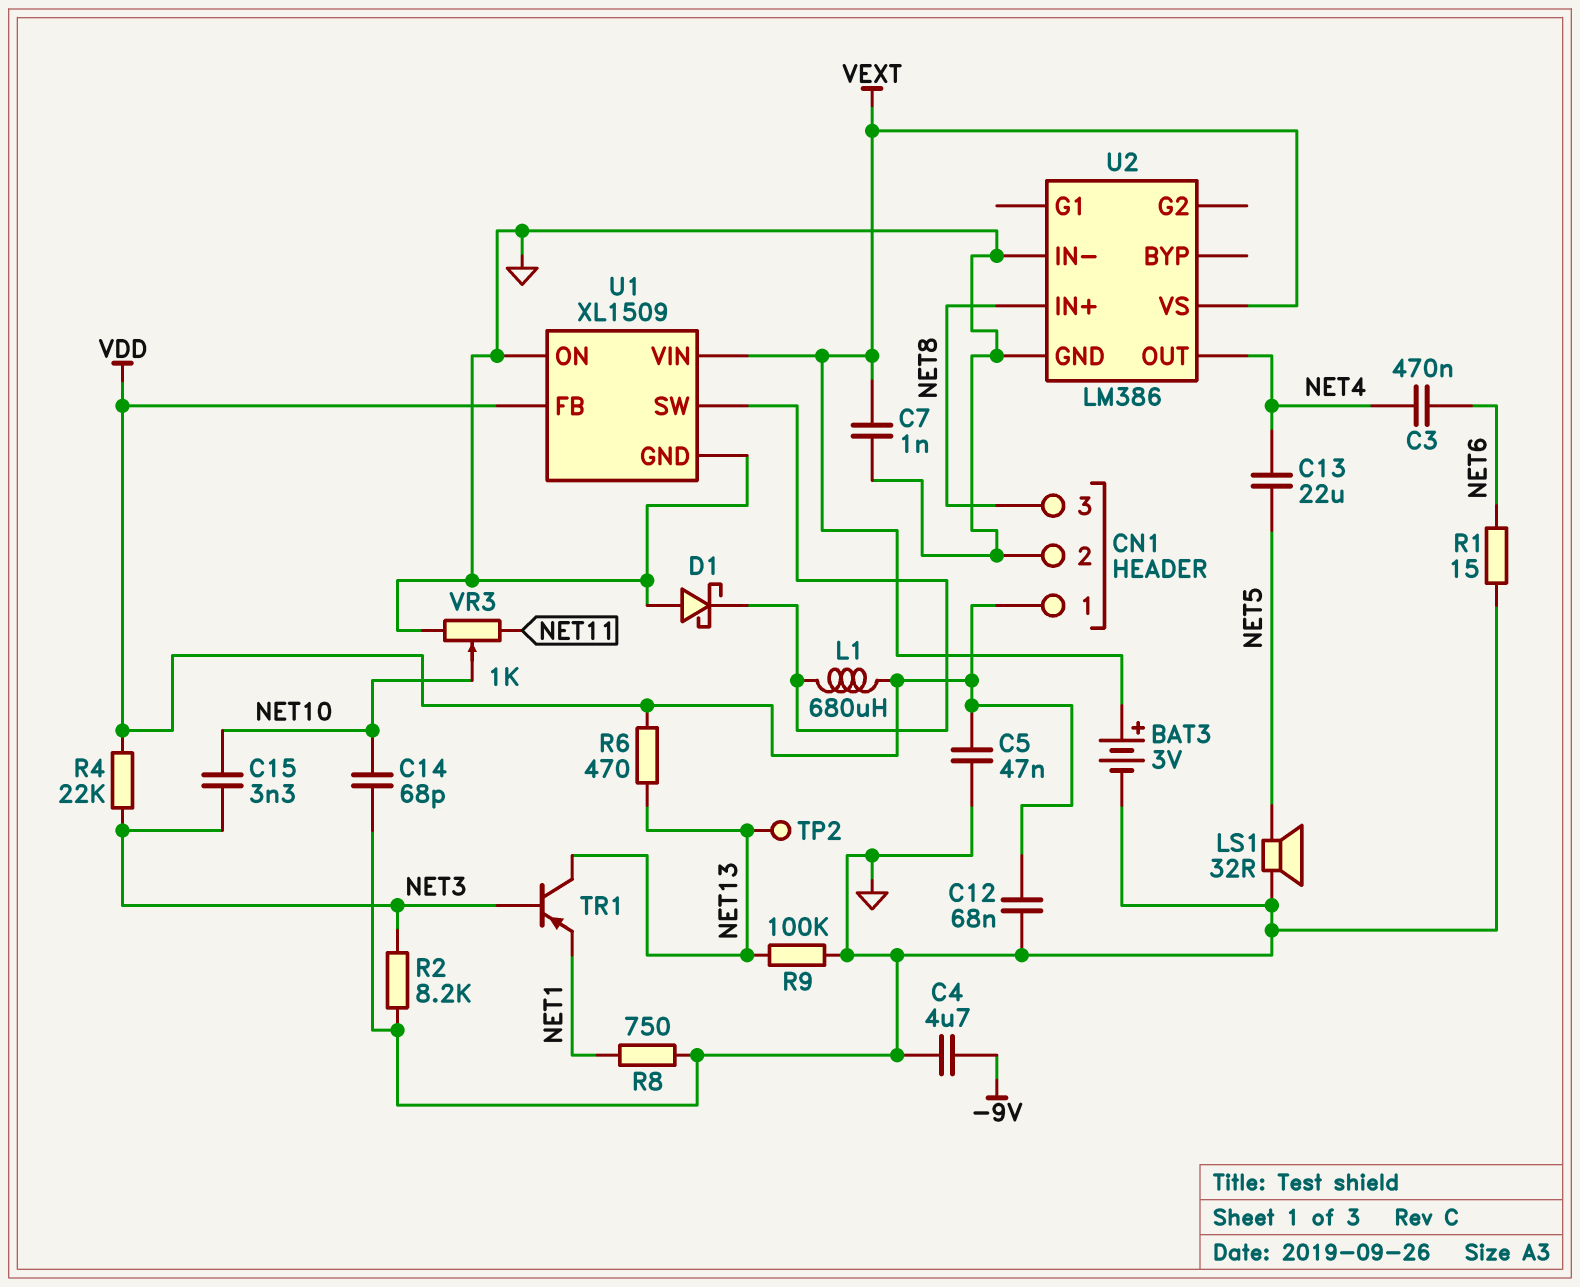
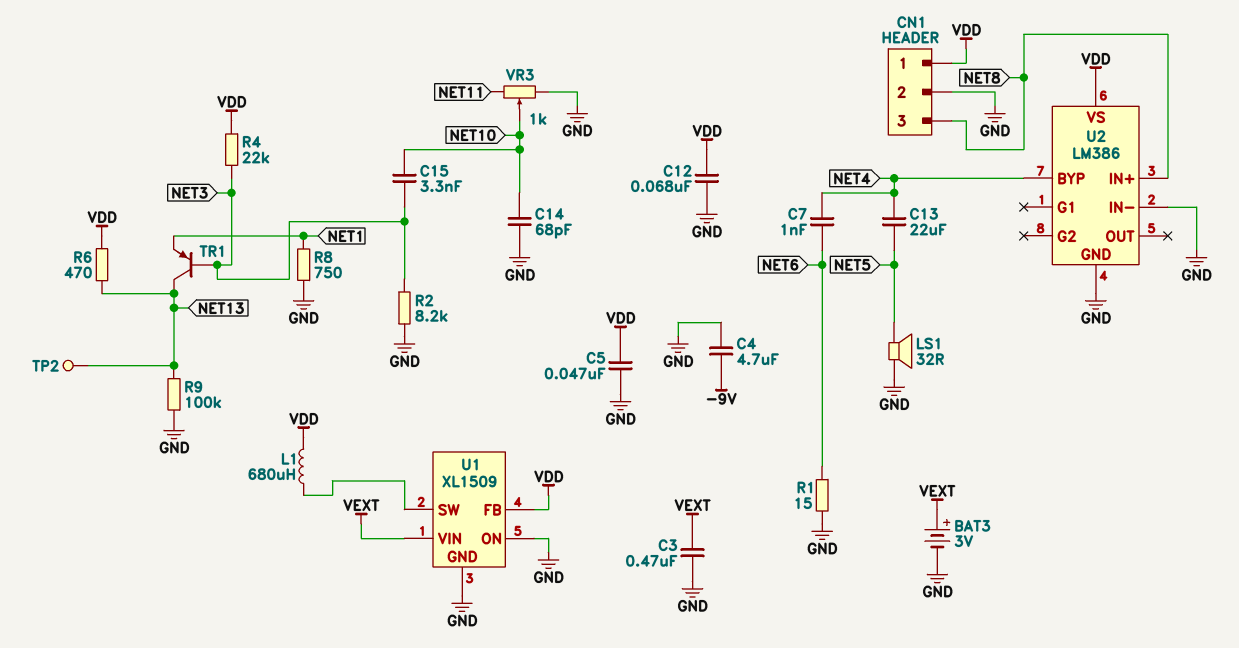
C3: 470nF (NET4, NET6) -> 470nF (GND, VEXT)
C7: 1nF (GND, VEXT) -> 1nF (NET4, NET6)
D1: schottky (A GND, K U1/SW) -> none
U2 pin BYP: none -> NET4
U2 pin OUT: NET4 -> none
U2 pin VS: VEXT -> VDD

